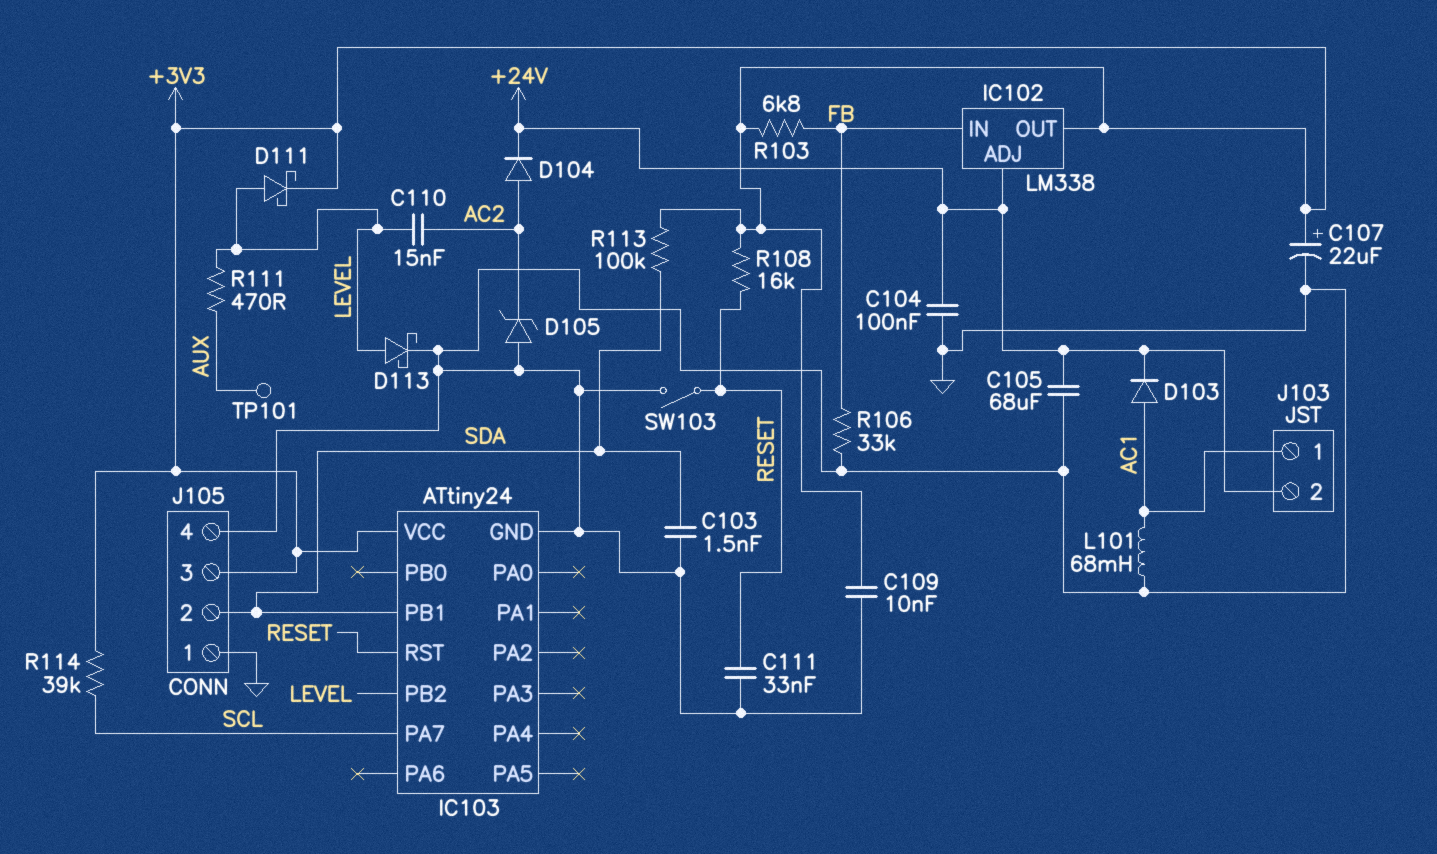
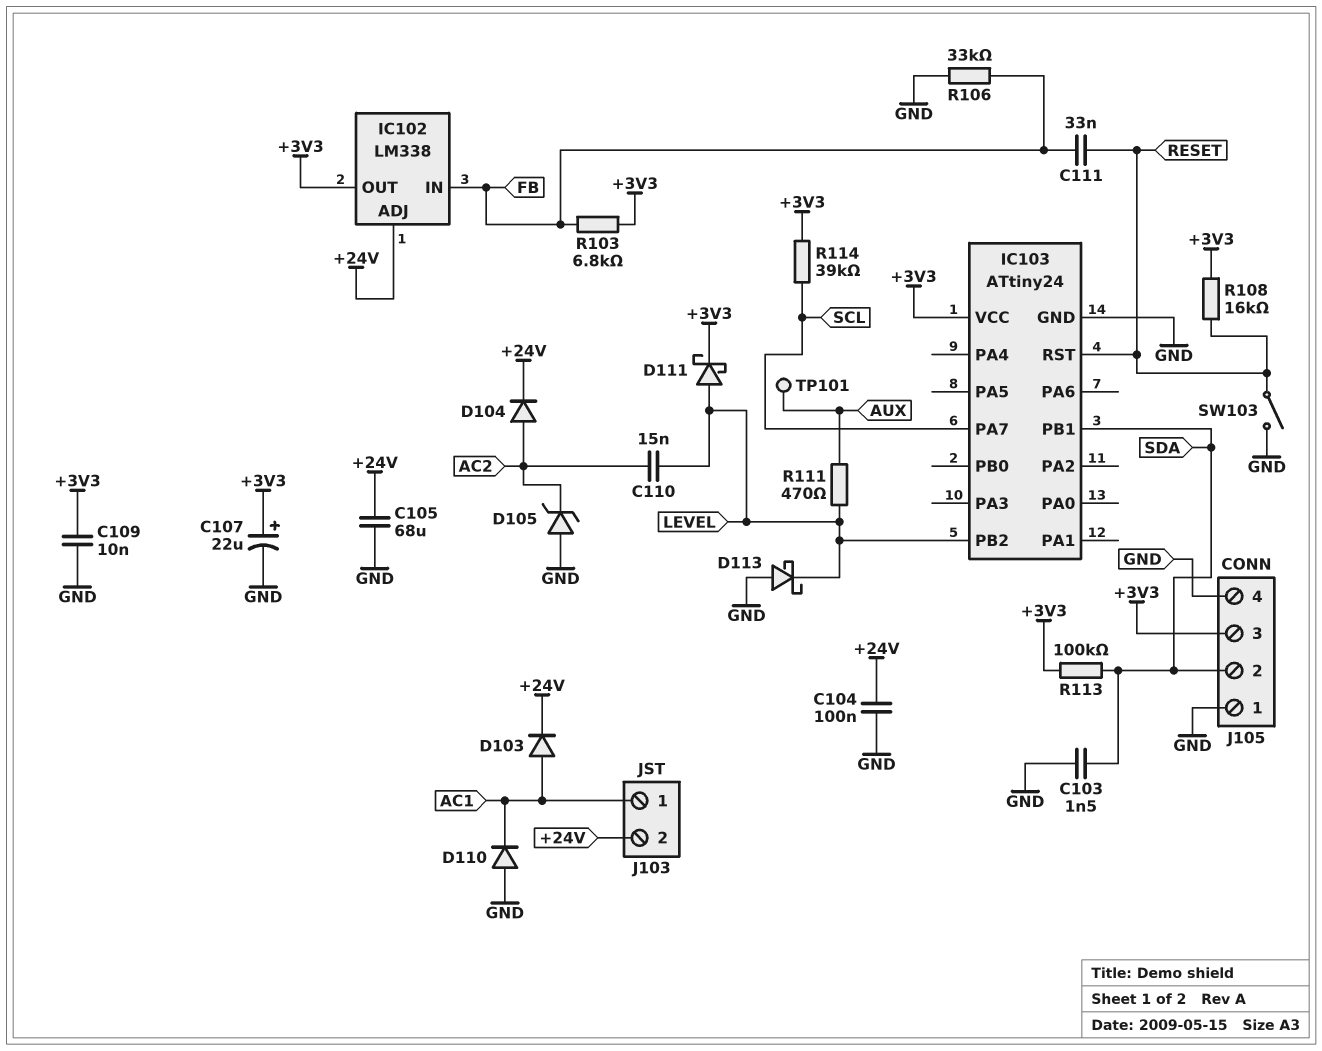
C111: 33nF (GND, RESET) -> 33nF (FB, RESET)
D110: none -> diode (A GND, K AC1)
D113: schottky (A LEVEL, K GND) -> schottky (A GND, K LEVEL)
L101: 68mH (AC1, GND) -> none

